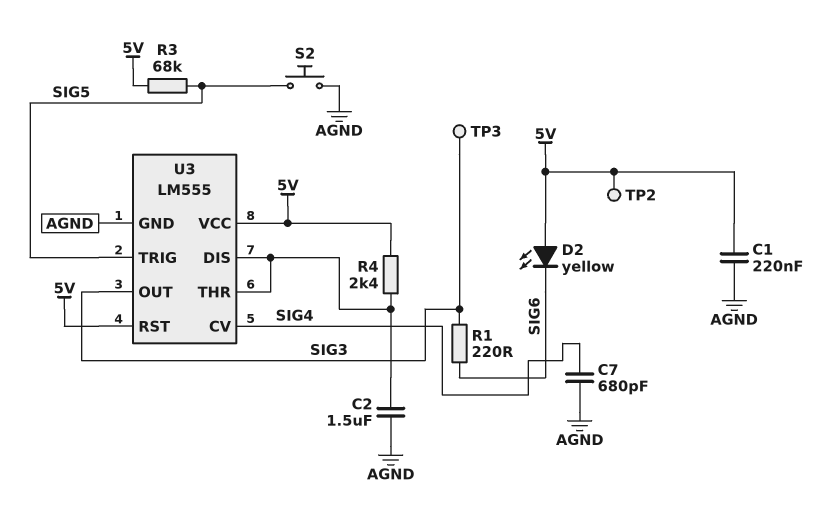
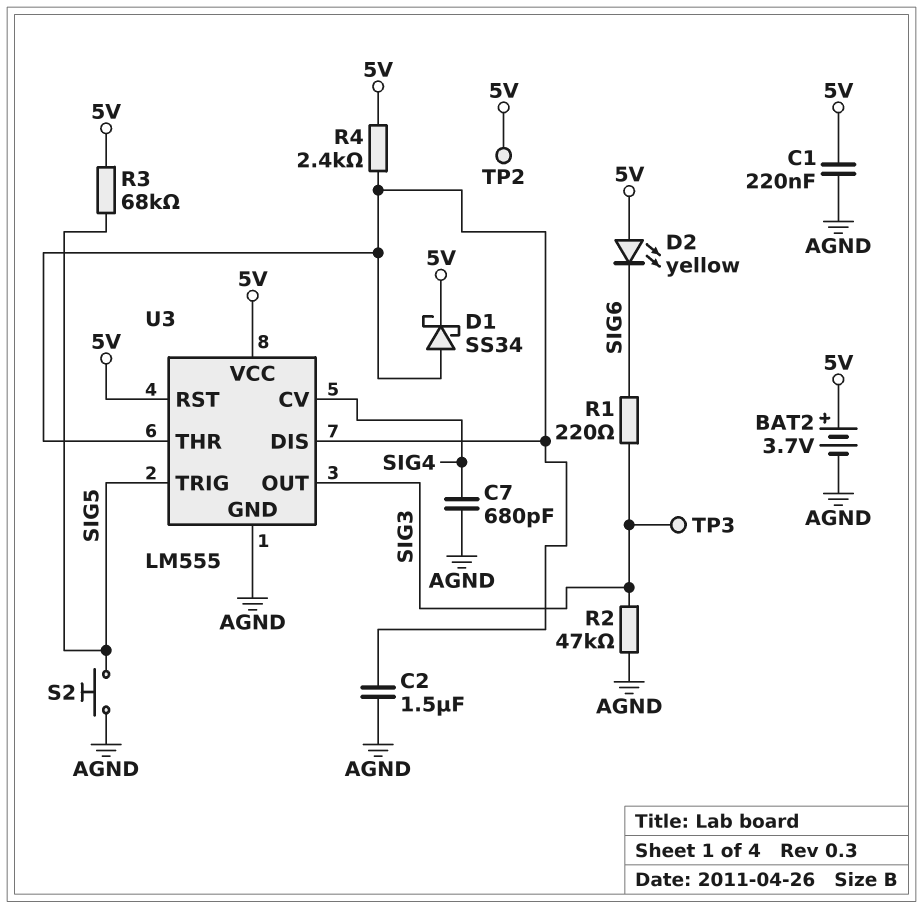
BAT2: none -> 3.7V (plus 5V, minus AGND)
D1: none -> schottky SS34 (A U3/DIS, K 5V)
R2: none -> 47k (AGND, SIG3)

